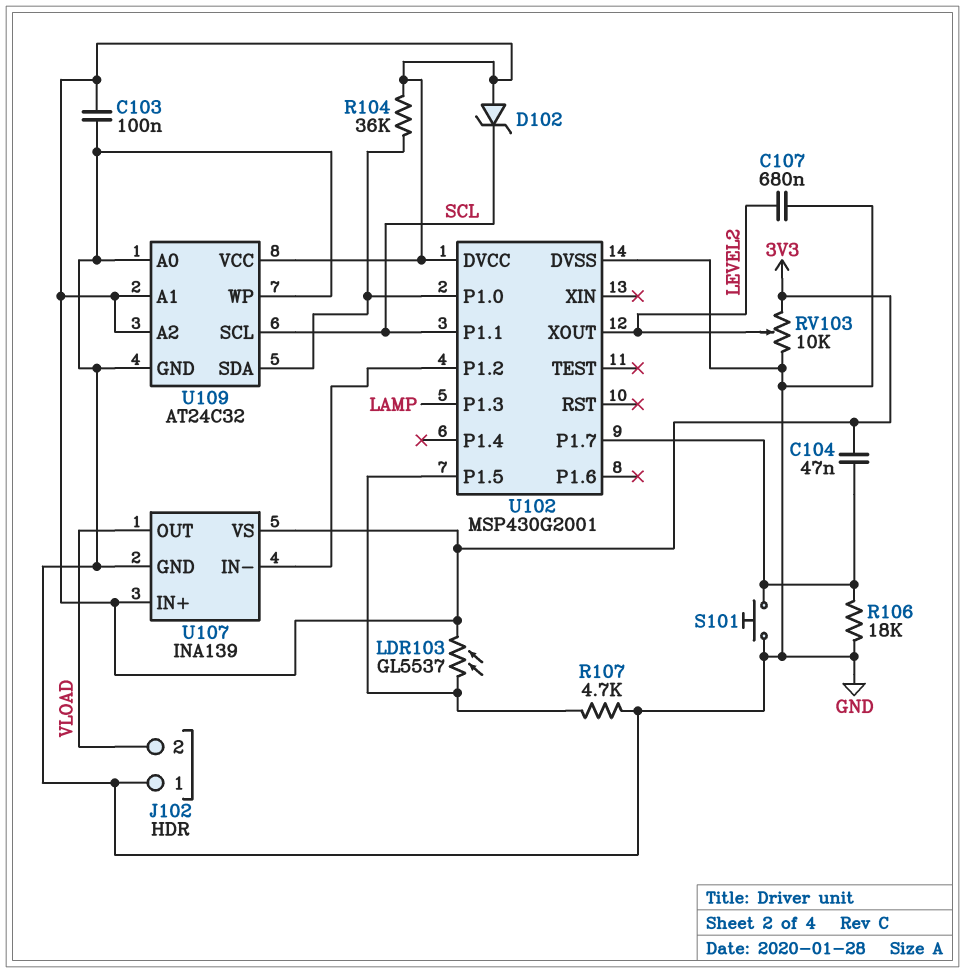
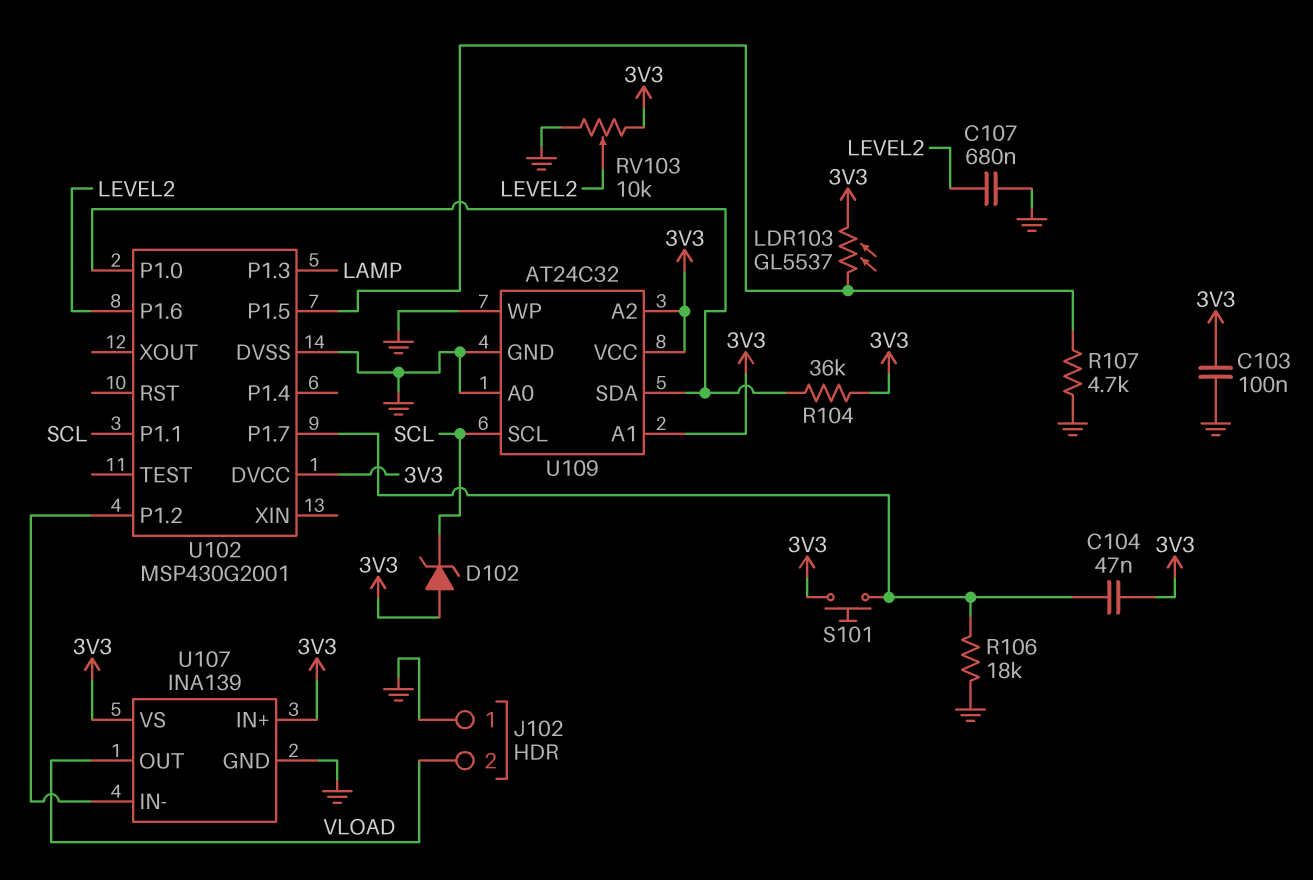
S101: button (GND, U102/P1.7) -> button (3V3, U102/P1.7)
U102 pin P1.6: none -> LEVEL2
U102 pin XOUT: LEVEL2 -> none

